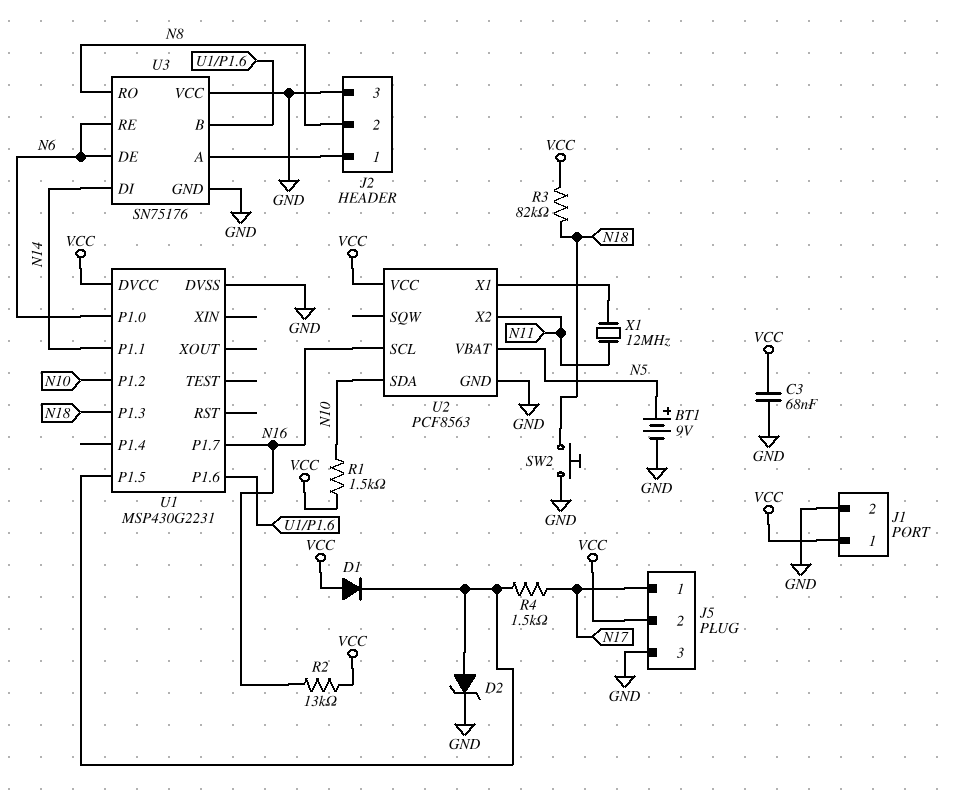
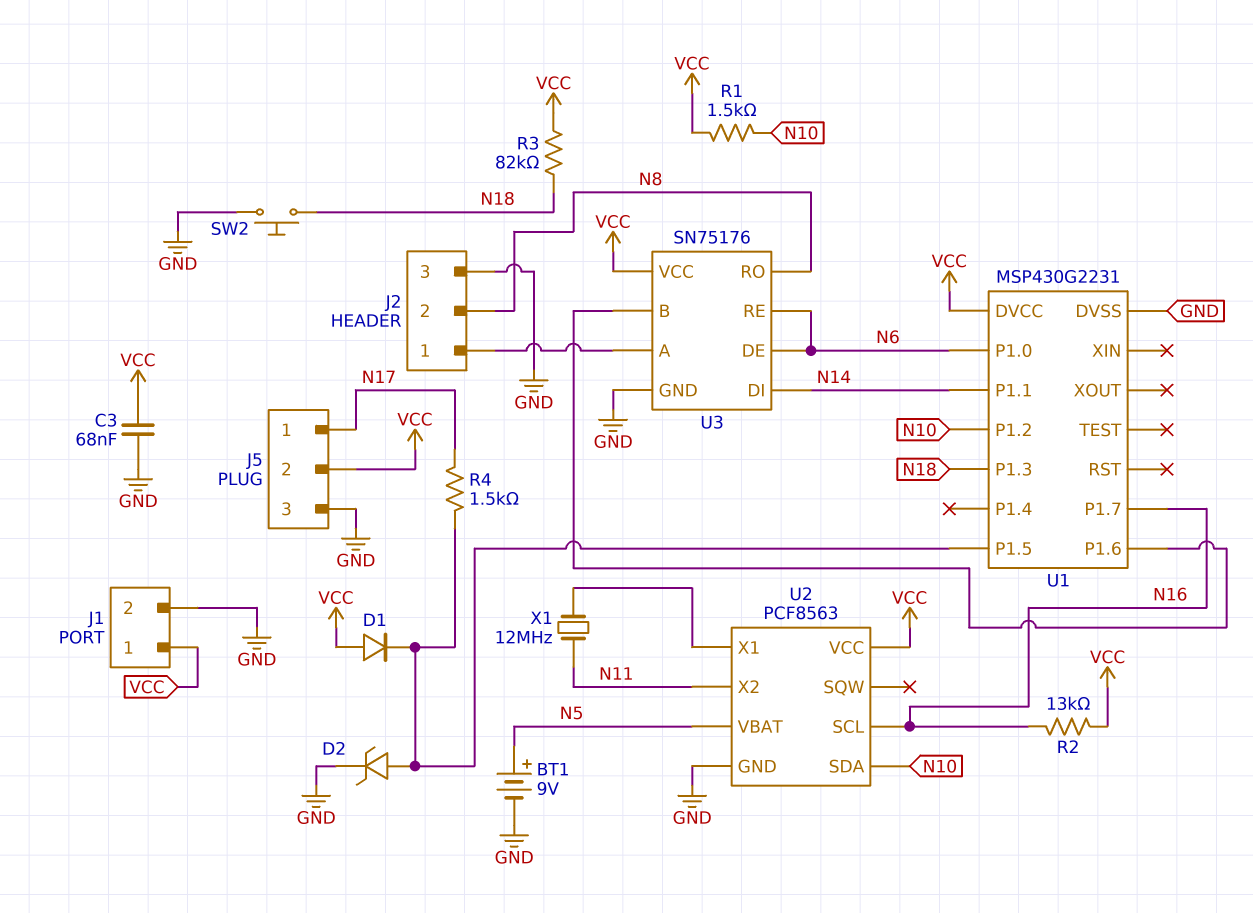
U3 pin VCC: GND -> VCC

